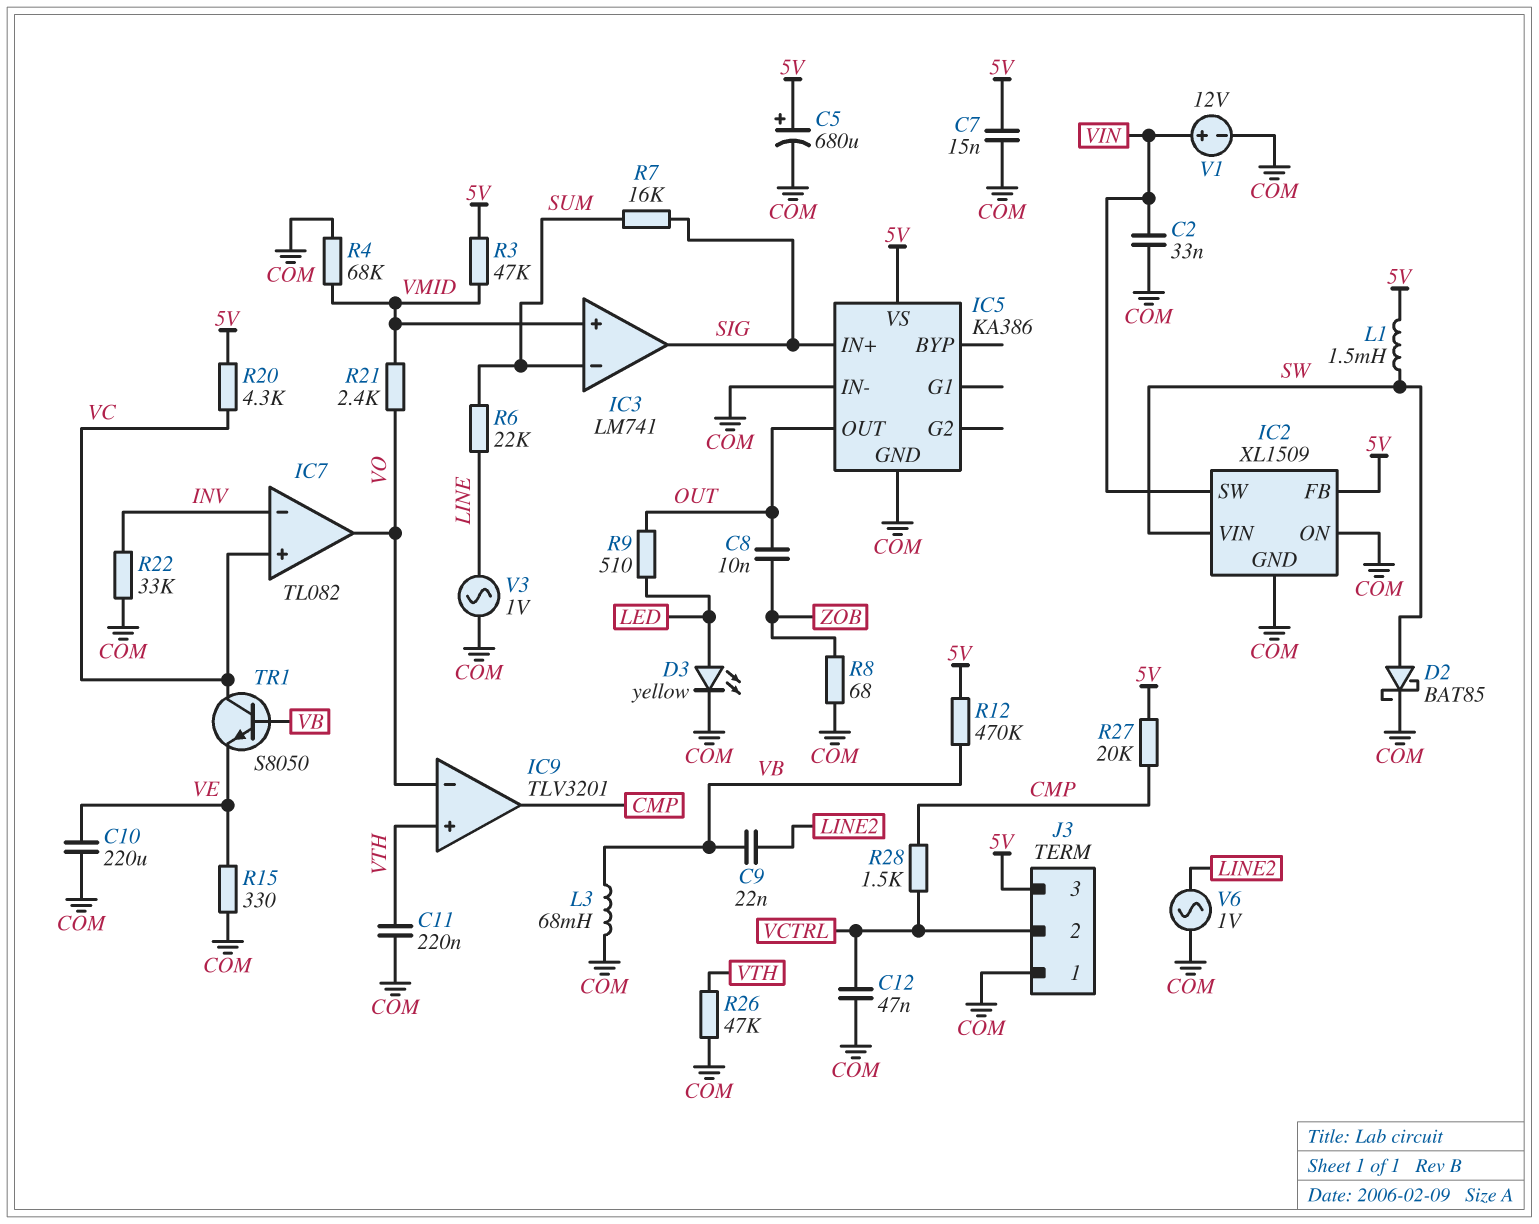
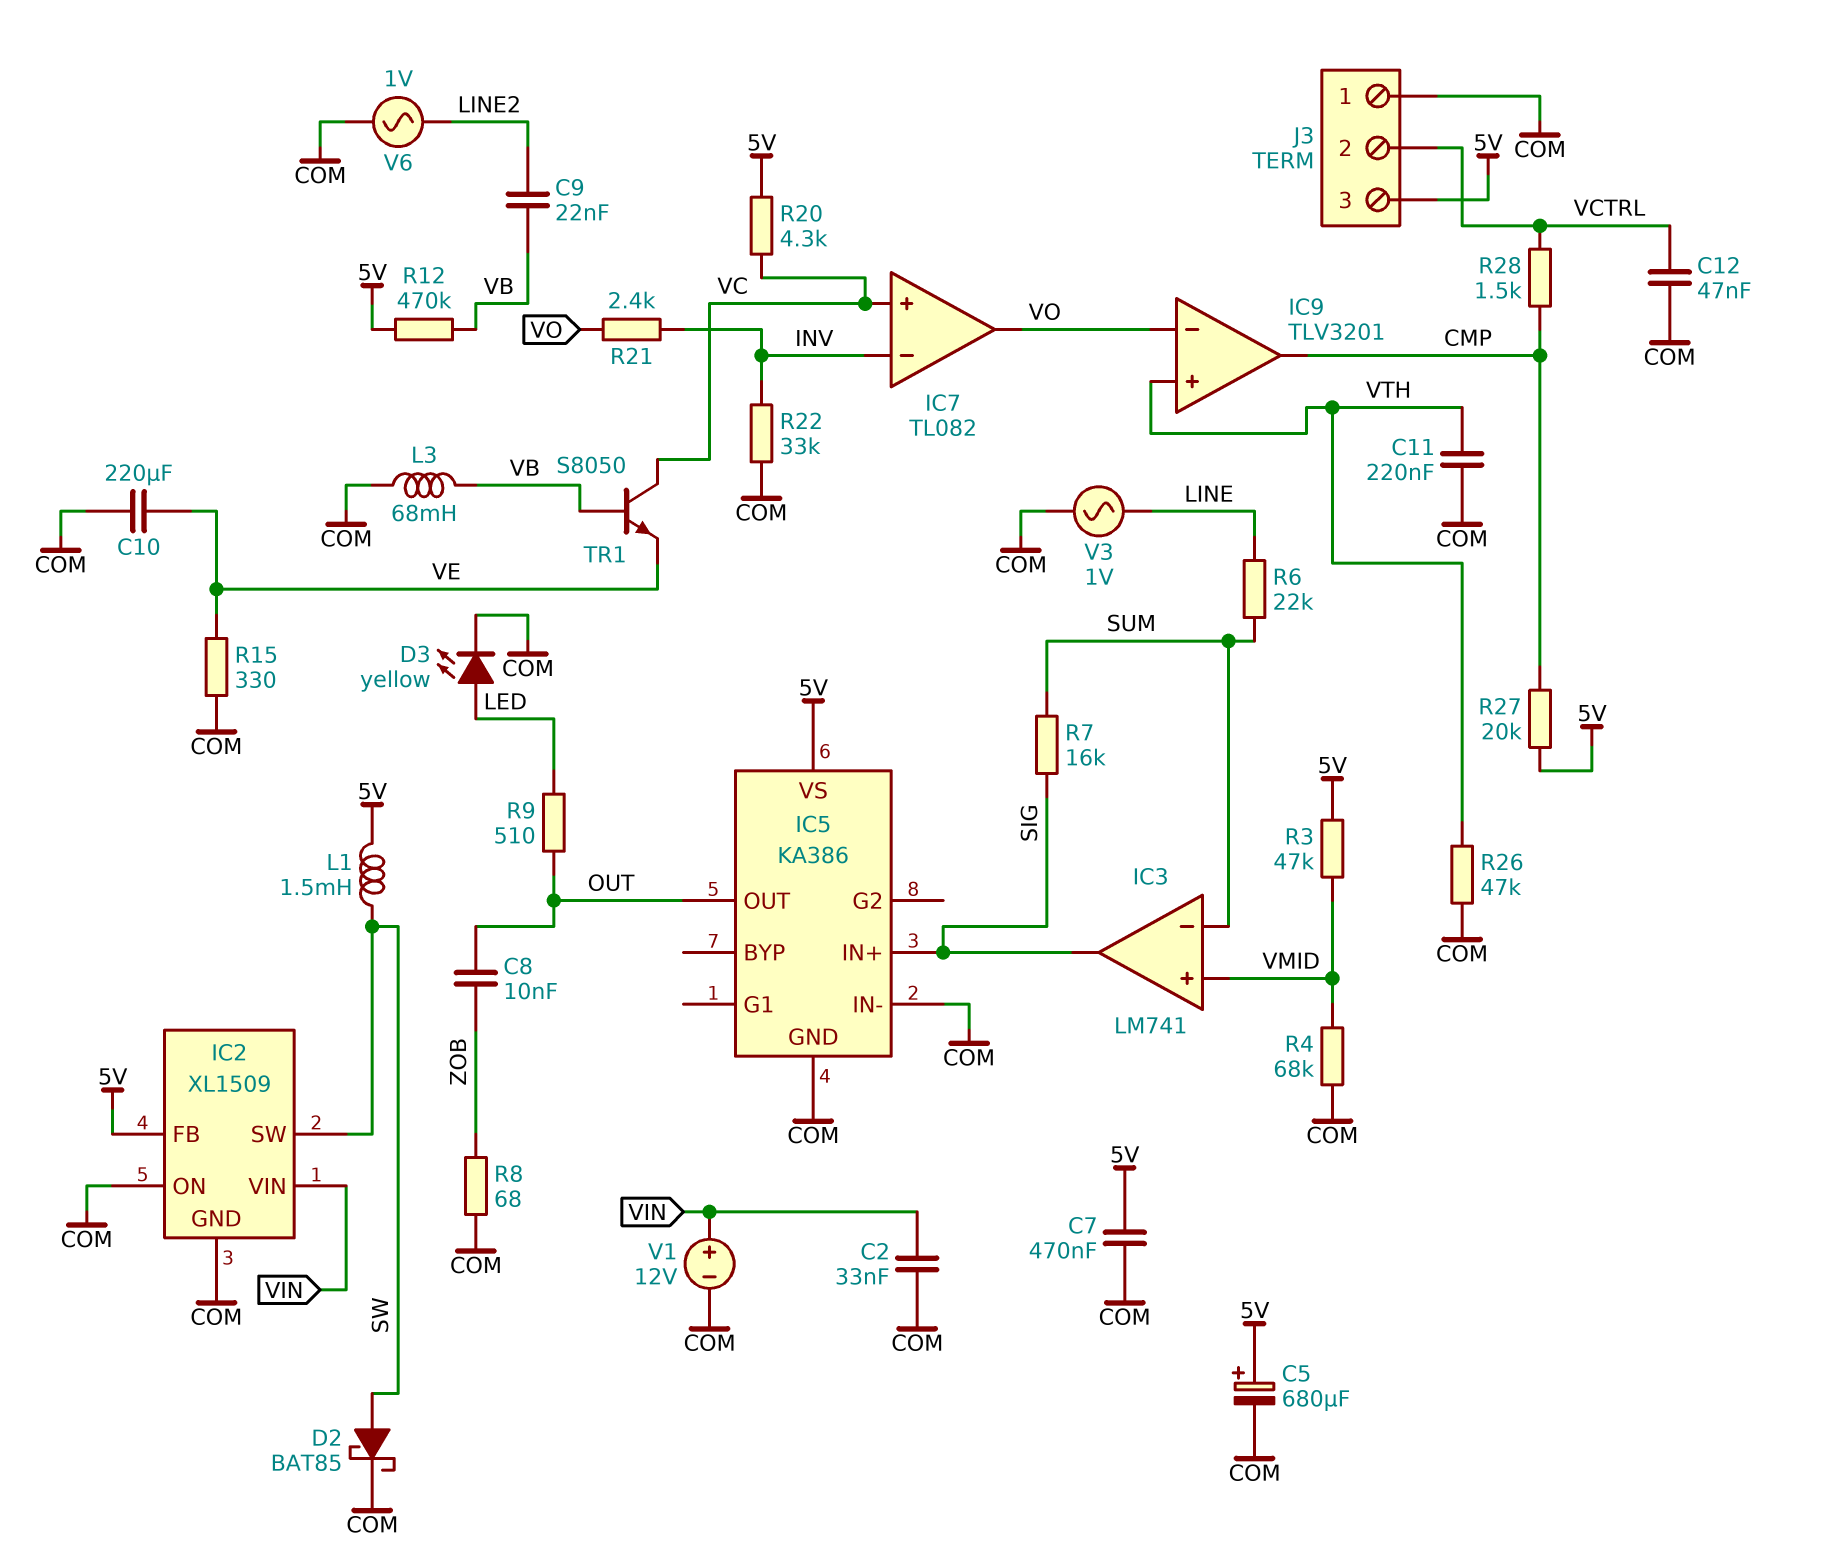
C7: 15nF (5V, COM) -> 470nF (5V, COM)
IC2 pin SW: VIN -> SW
IC2 pin VIN: SW -> VIN
R21: 2.4k (VMID, VO) -> 2.4k (INV, VO)

